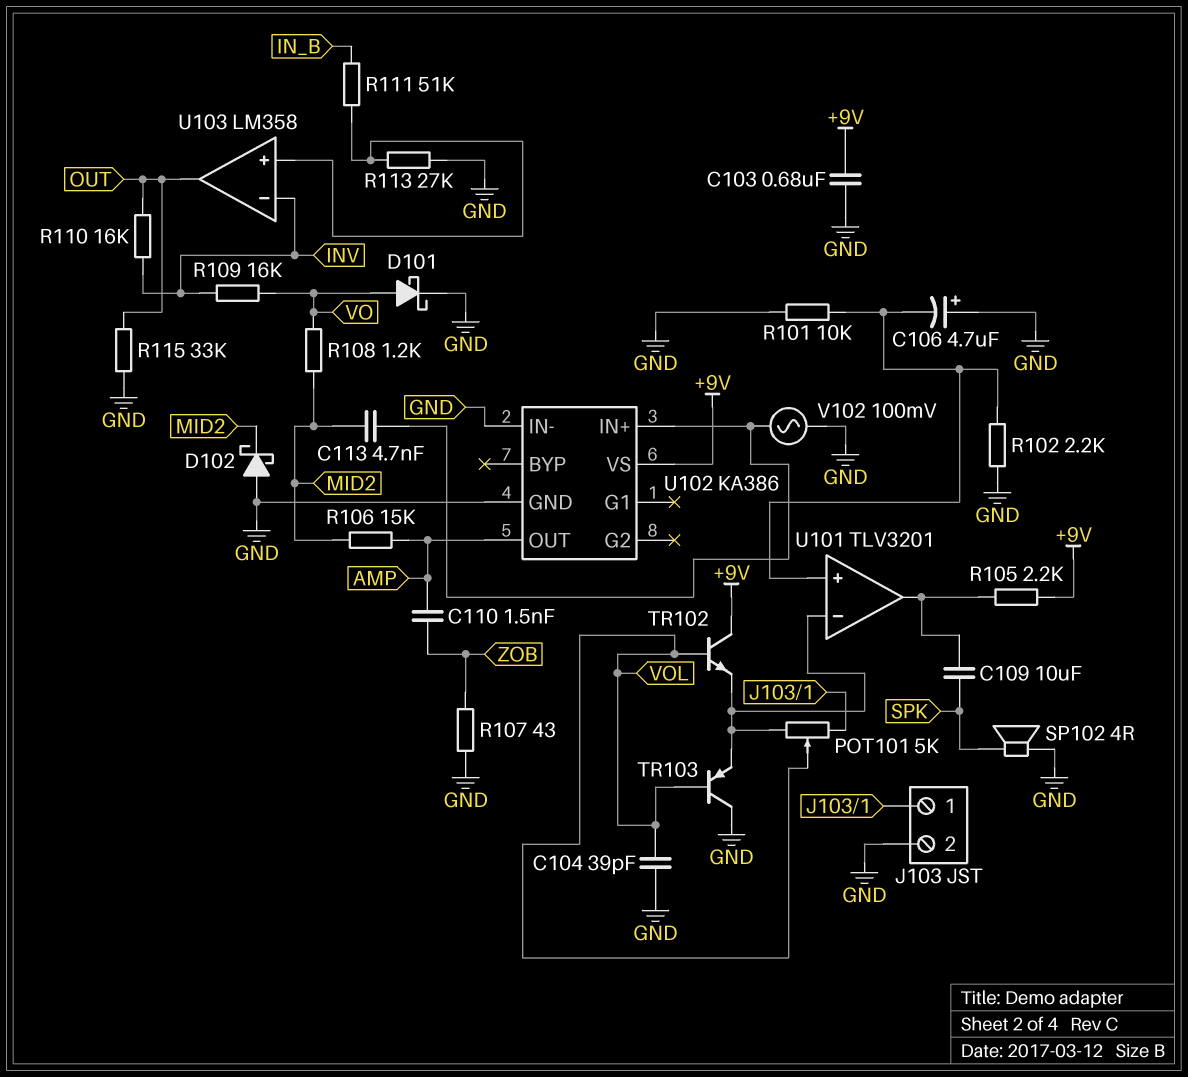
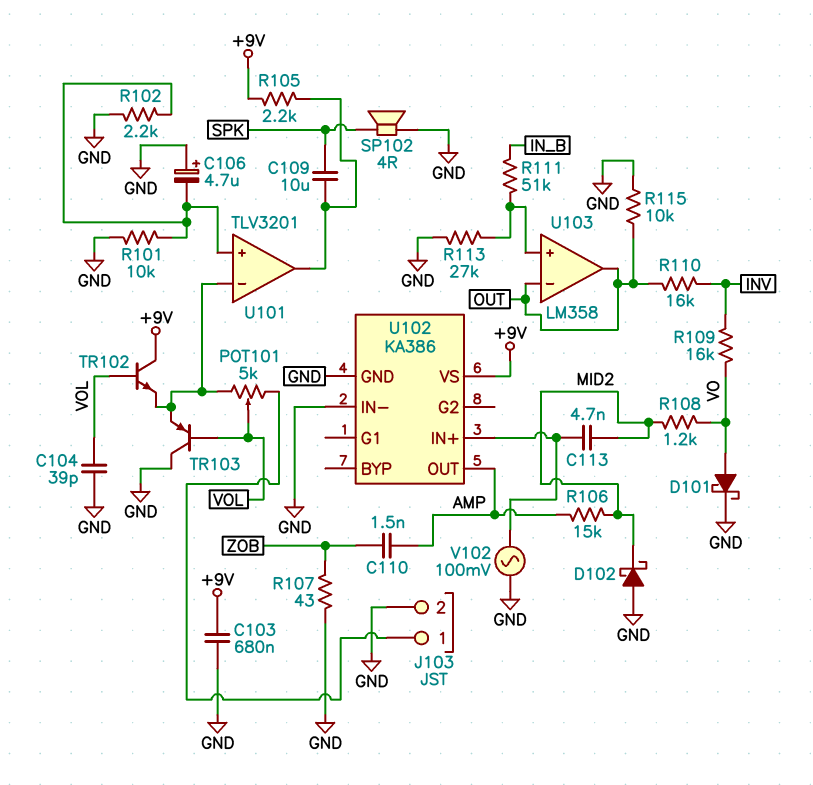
R115: 33k (GND, OUT) -> 10k (GND, OUT)
U103 pin in-: INV -> OUT

